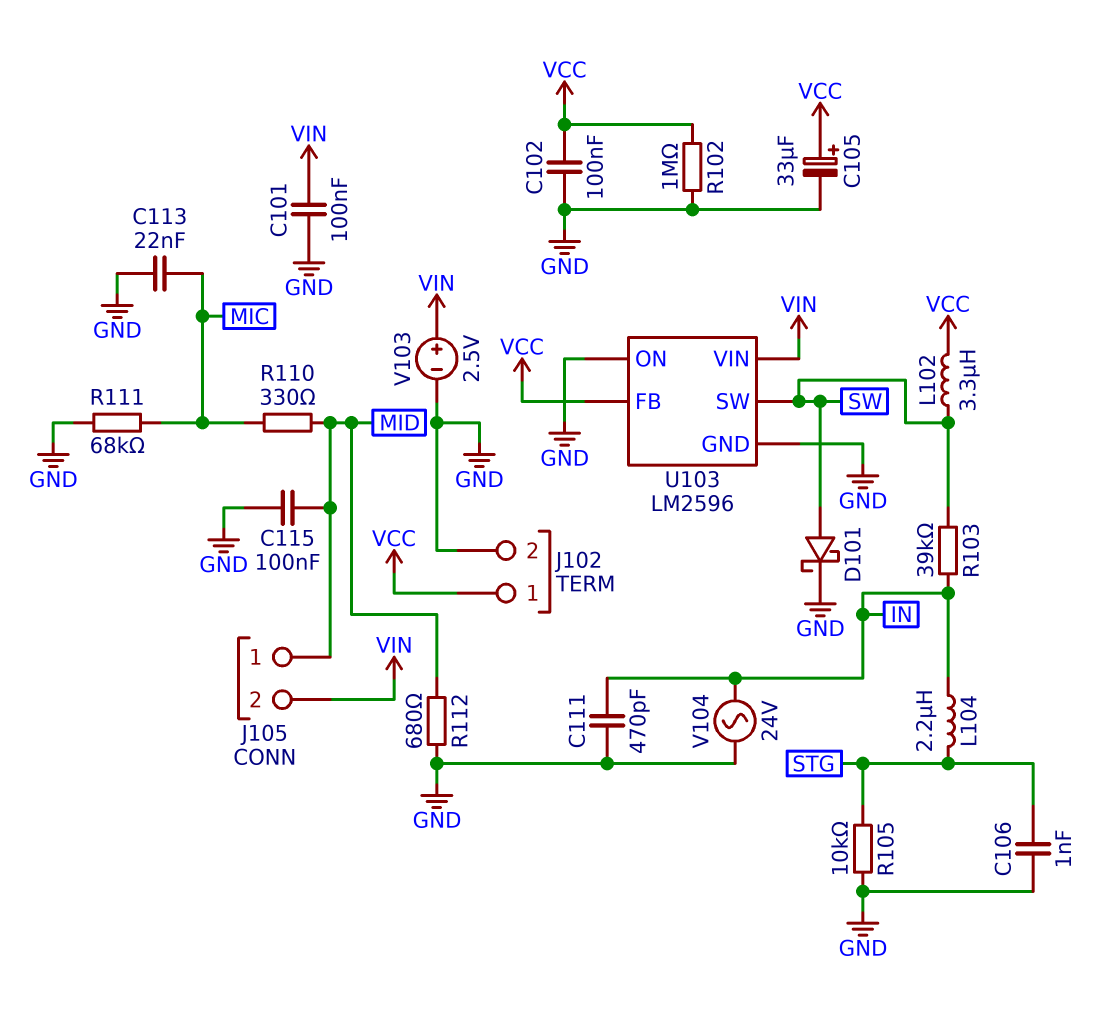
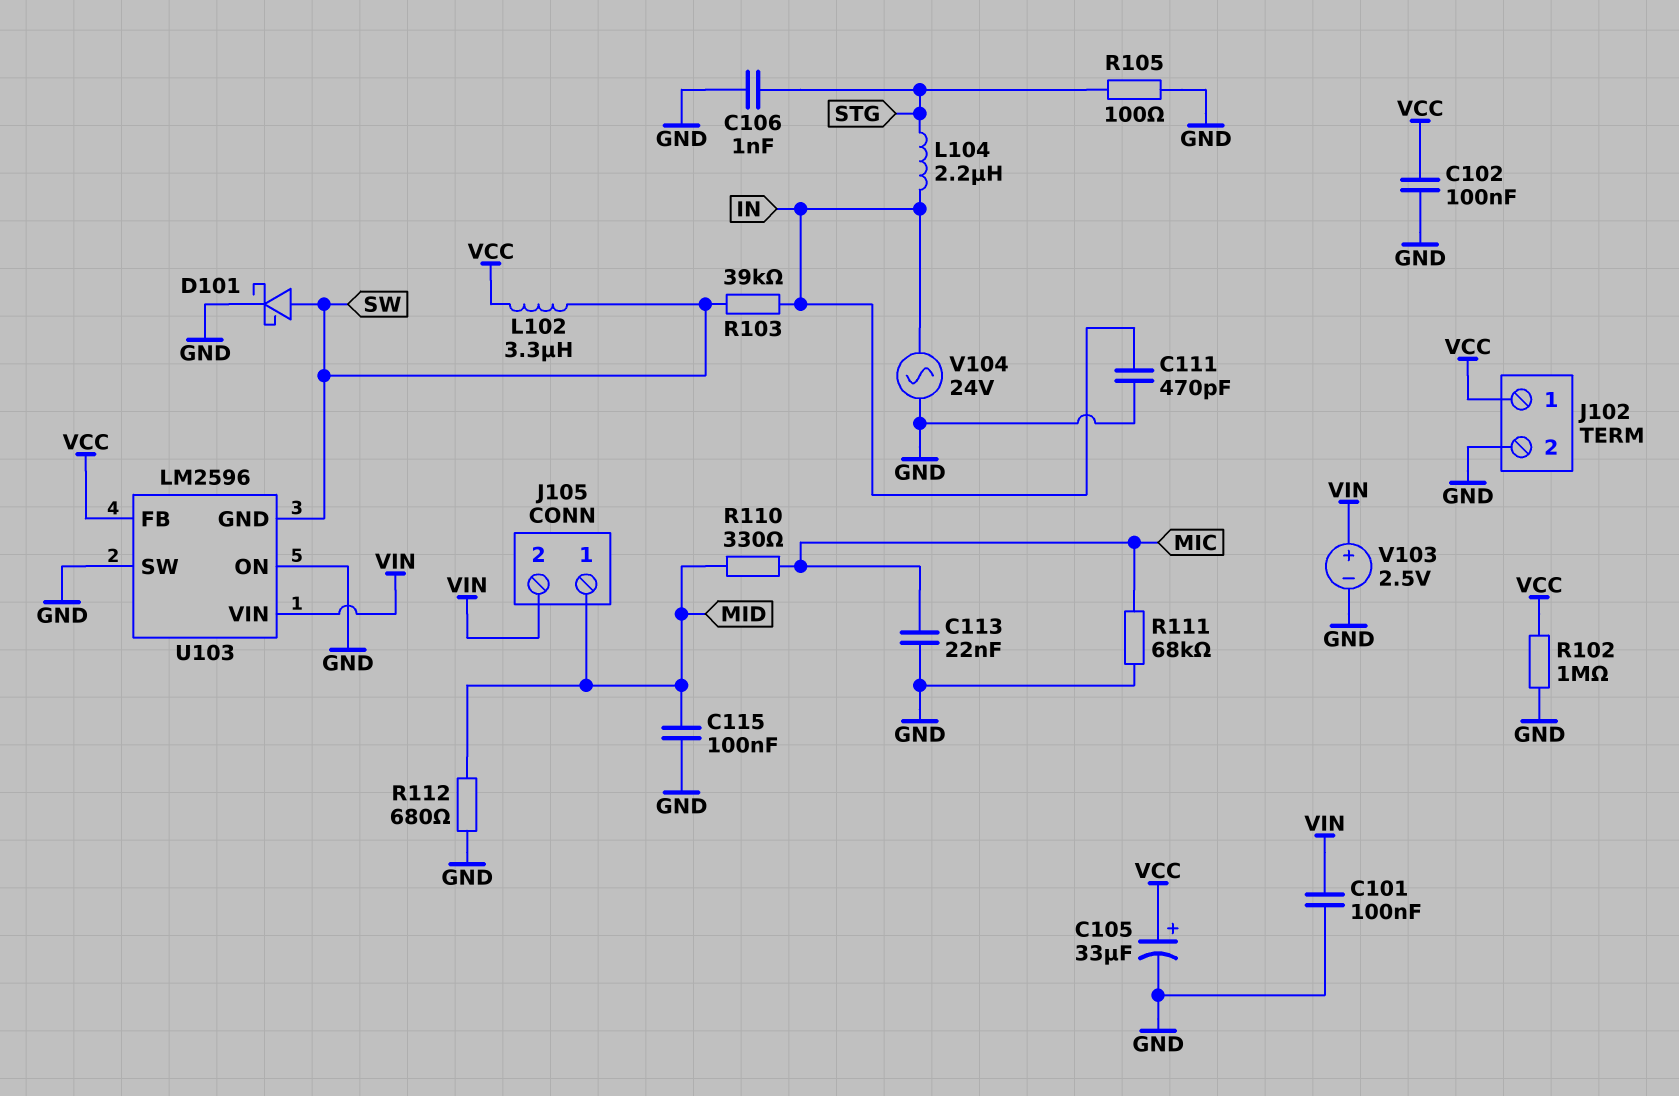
R105: 10k (GND, STG) -> 100 (GND, STG)
U103 pin GND: GND -> SW
U103 pin SW: SW -> GND

